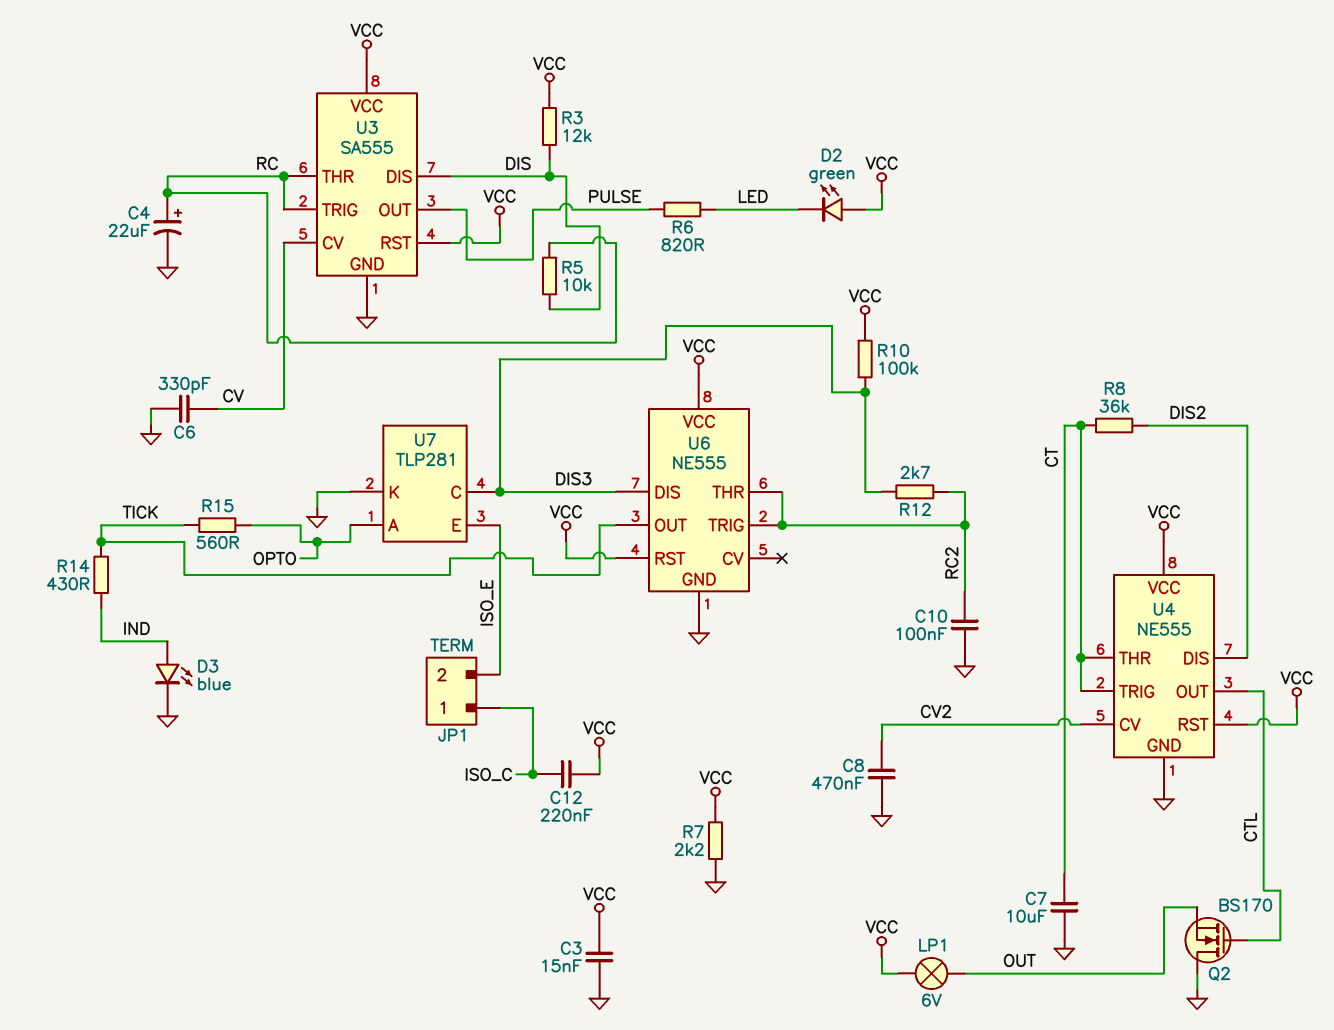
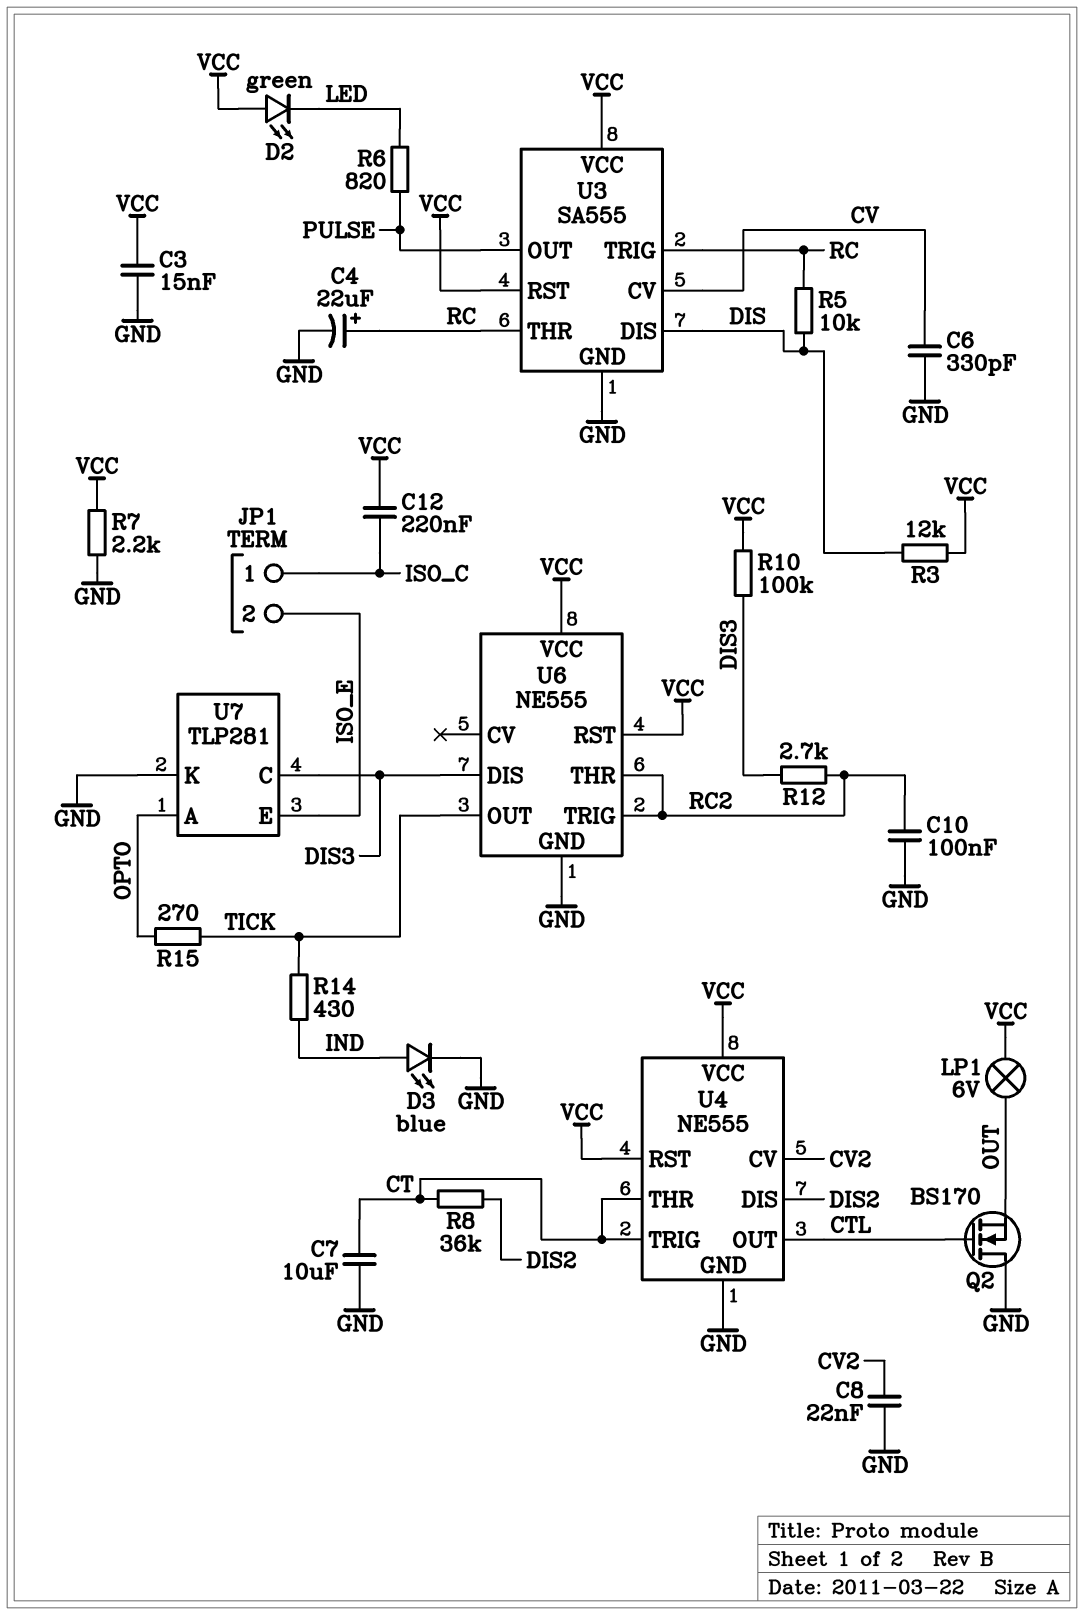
C8: 470nF (CV2, GND) -> 22nF (CV2, GND)
R15: 560 (OPTO, TICK) -> 270 (OPTO, TICK)

